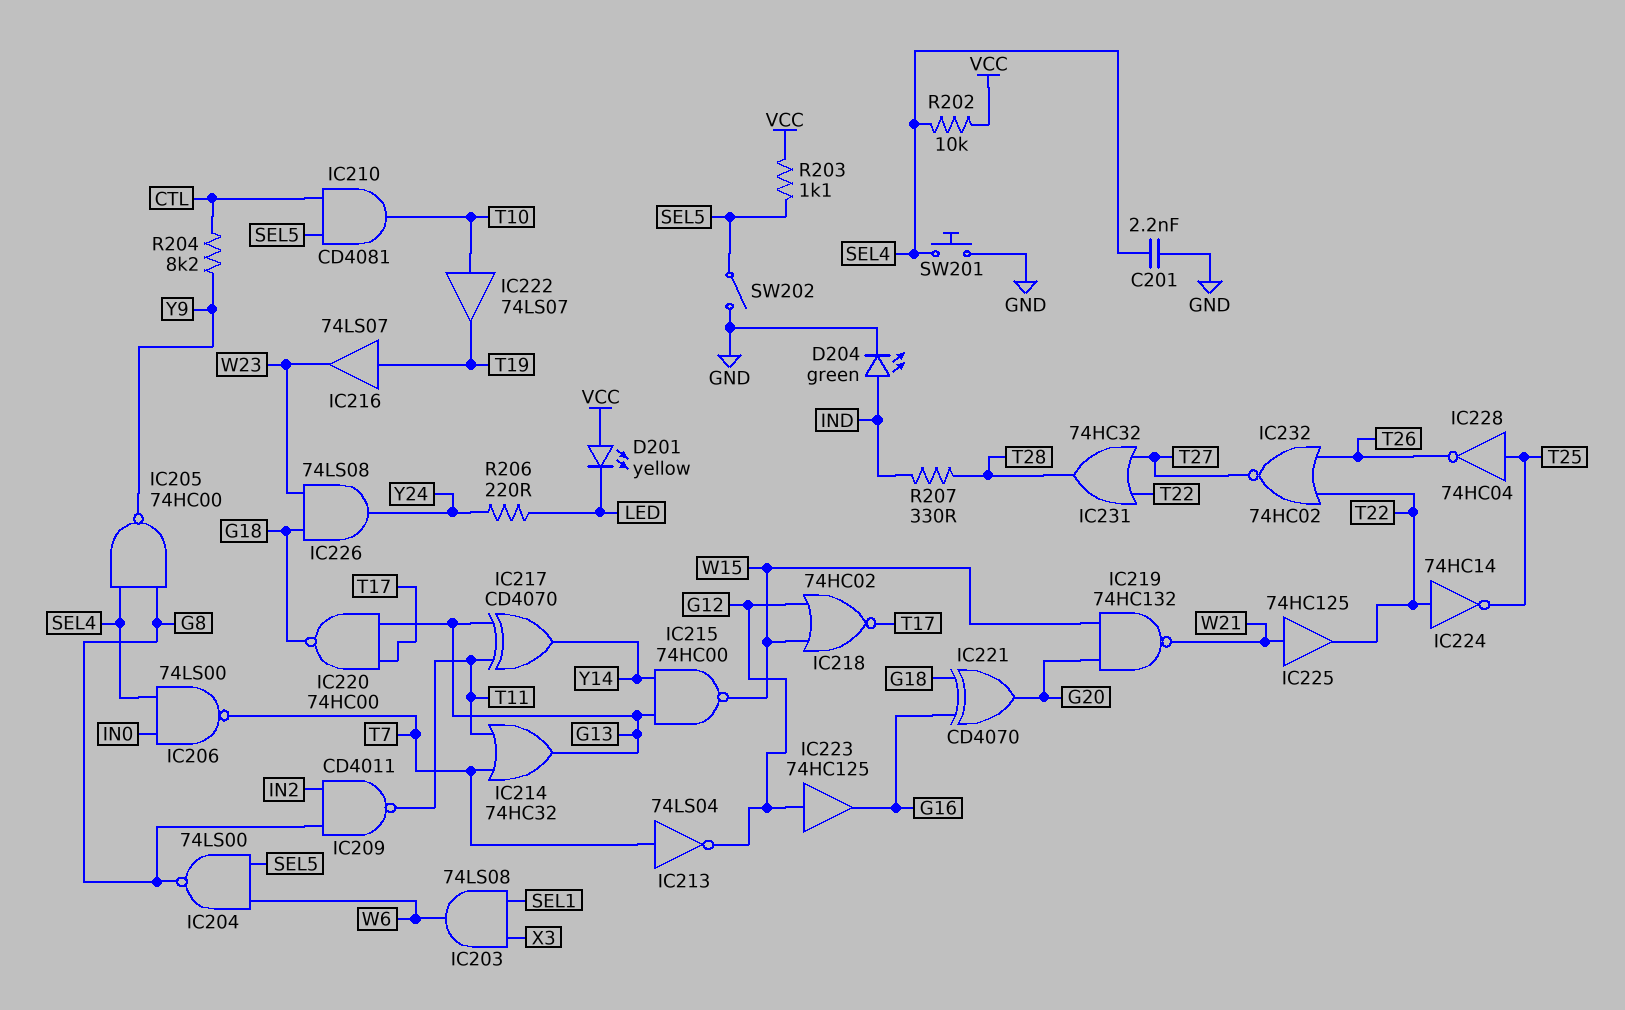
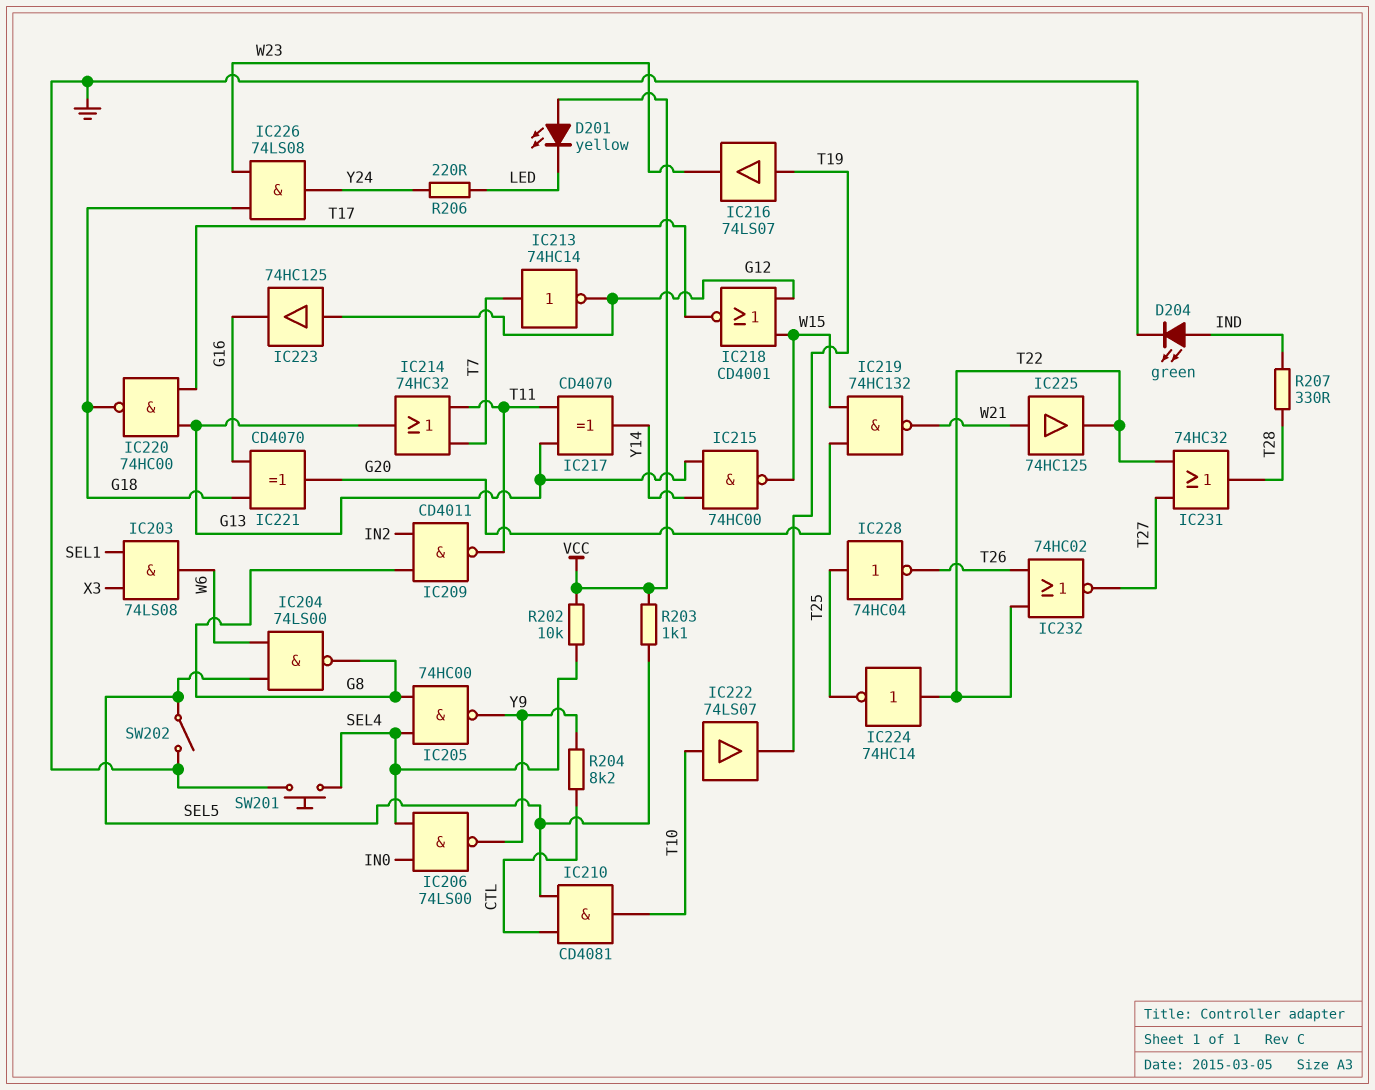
C201: 2.2nF (GND, SEL4) -> none
IC206: NAND 74LS00 (in IN0, in SEL4, out T7) -> NAND 74LS00 (in IN0, in SEL4, out Y9)
IC213: NOT 74LS04 (in T7, out G12) -> NOT 74HC14 (in T7, out G12)
IC218: NOR 74HC02 (in G12, in W15, out T17) -> NOR CD4001 (in G12, in W15, out T17)

